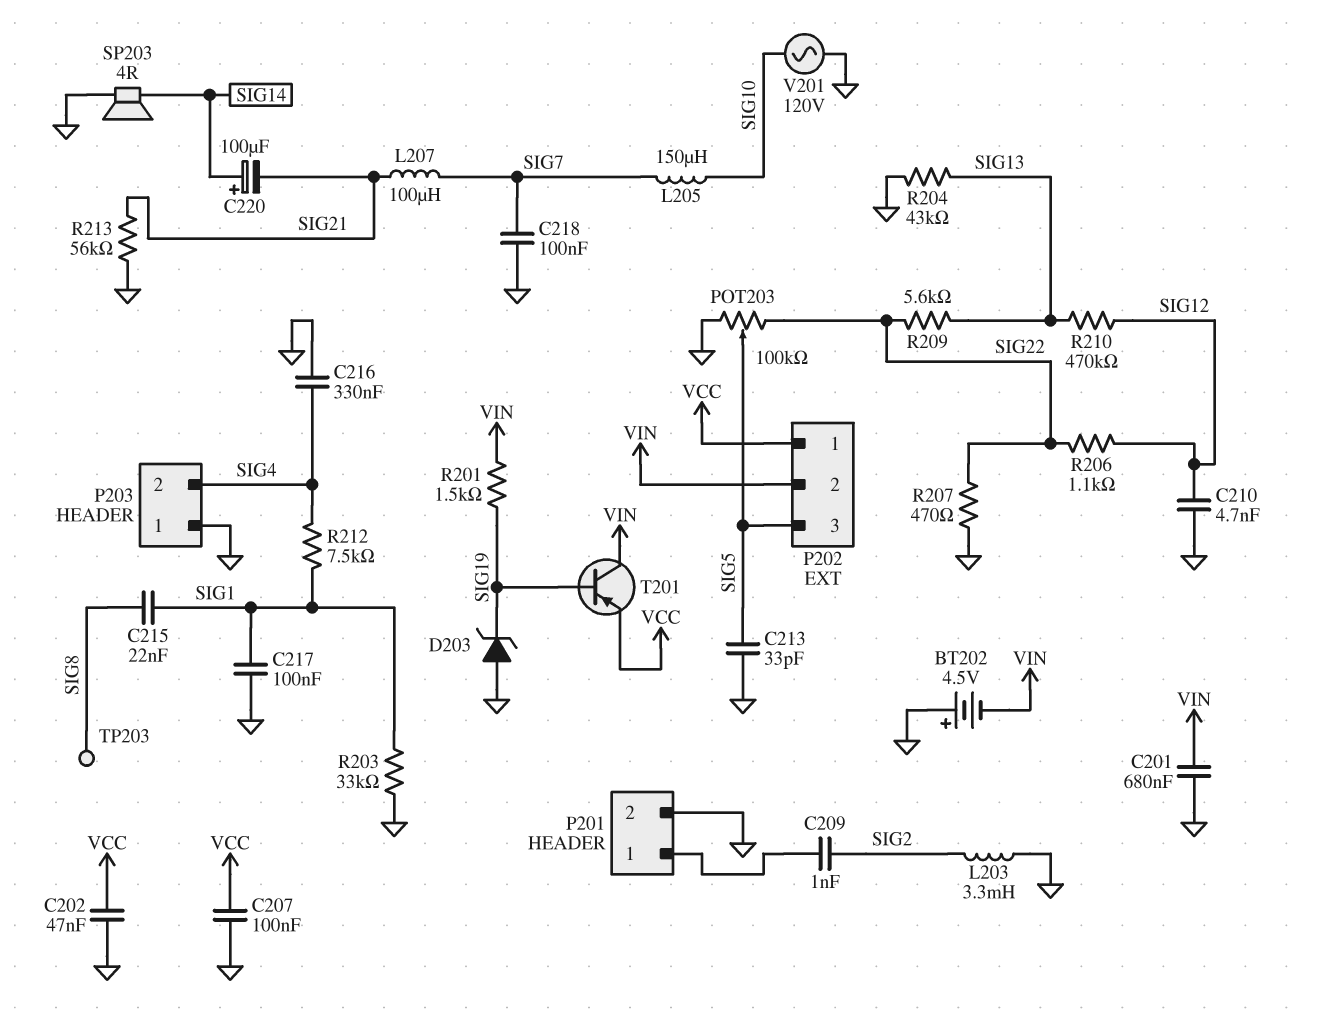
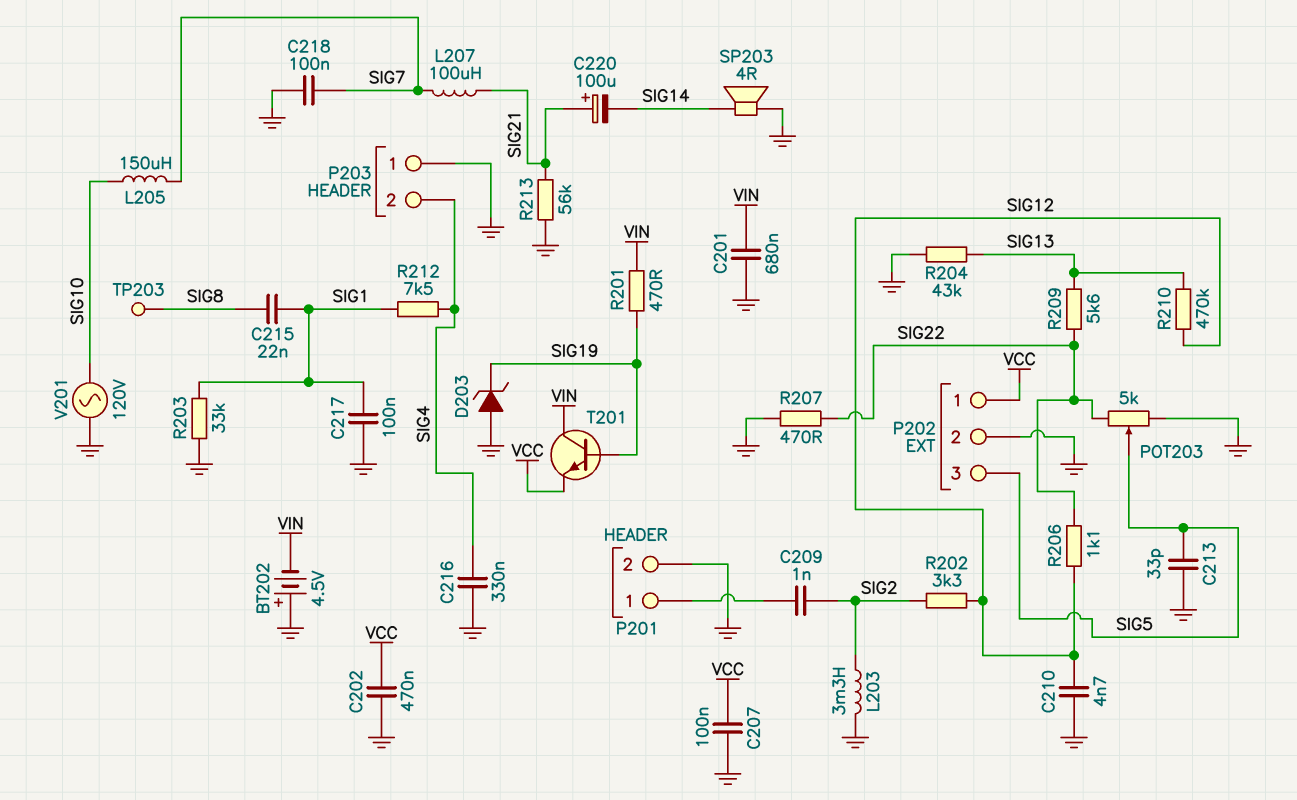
C202: 47nF (GND, VCC) -> 470nF (GND, VCC)
C220: 100uF (plus SIG14, minus SIG21) -> 100uF (plus SIG21, minus SIG14)
P202 pin 2: VIN -> GND
POT203: 100k (GND, SIG22, wiper SIG5) -> 5k (GND, SIG22, wiper SIG5)
R201: 1.5k (SIG19, VIN) -> 470 (SIG19, VIN)
R202: none -> 3.3k (SIG2, SIG12)
T201: PNP (B SIG19, C VIN, E VCC) -> NPN (B SIG19, C VIN, E VCC)

